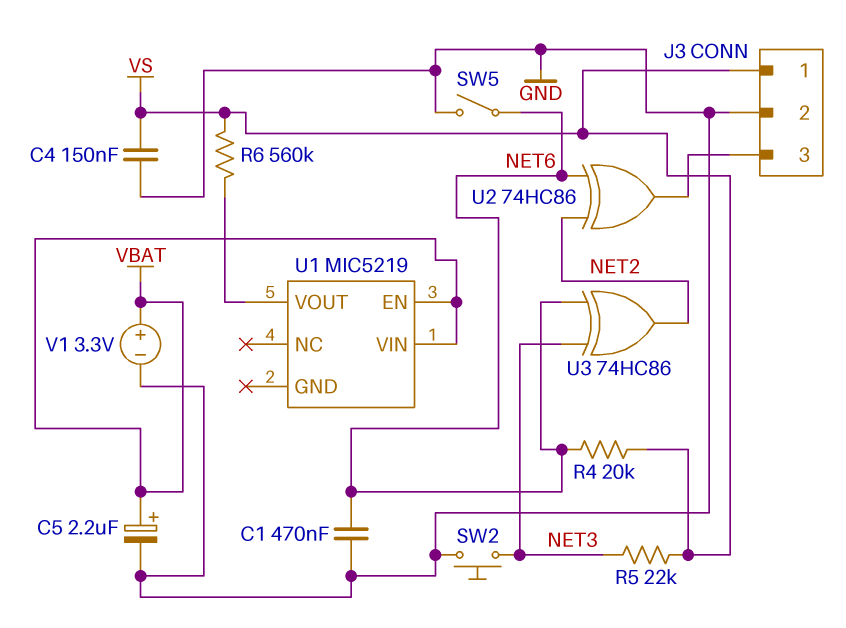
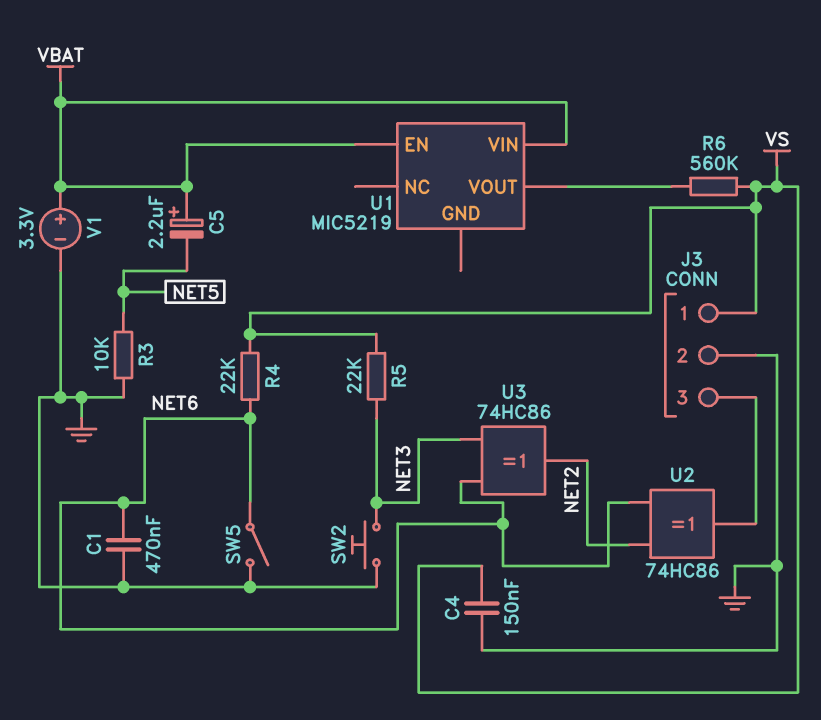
C5: 2.2uF (plus VBAT, minus GND) -> 2.2uF (plus VBAT, minus NET5)
R3: none -> 10k (GND, NET5)
R4: 20k (NET6, VS) -> 22k (NET6, VS)

